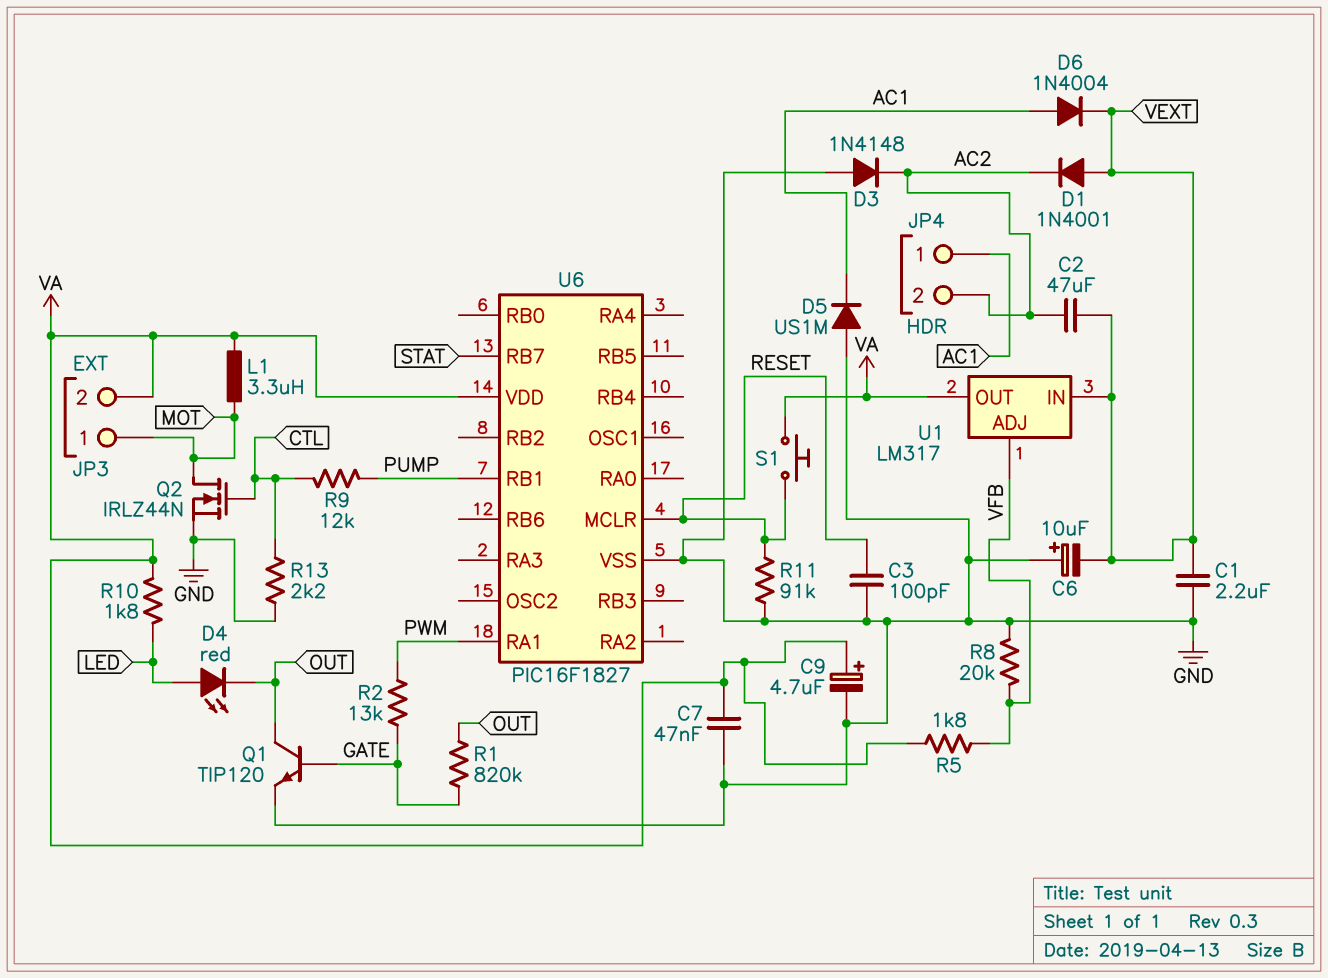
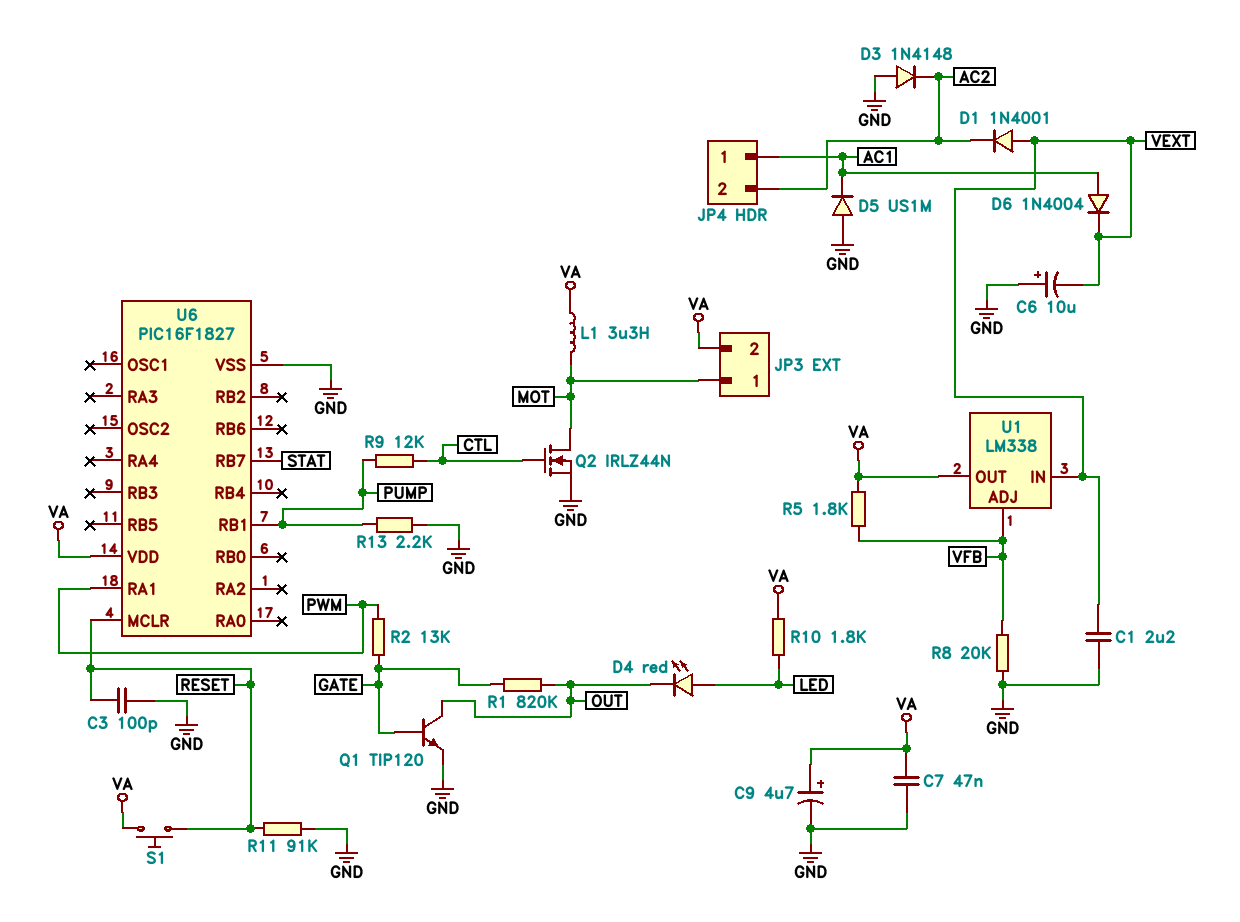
C2: 47uF (AC2, VEXT) -> none
R13: 2.2k (CTL, GND) -> 2.2k (GND, PUMP)
U1: LM317 -> LM338

